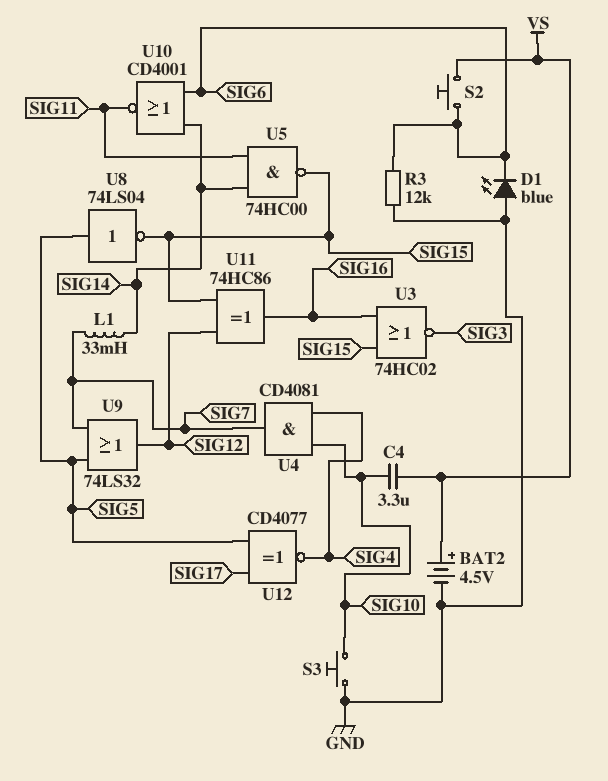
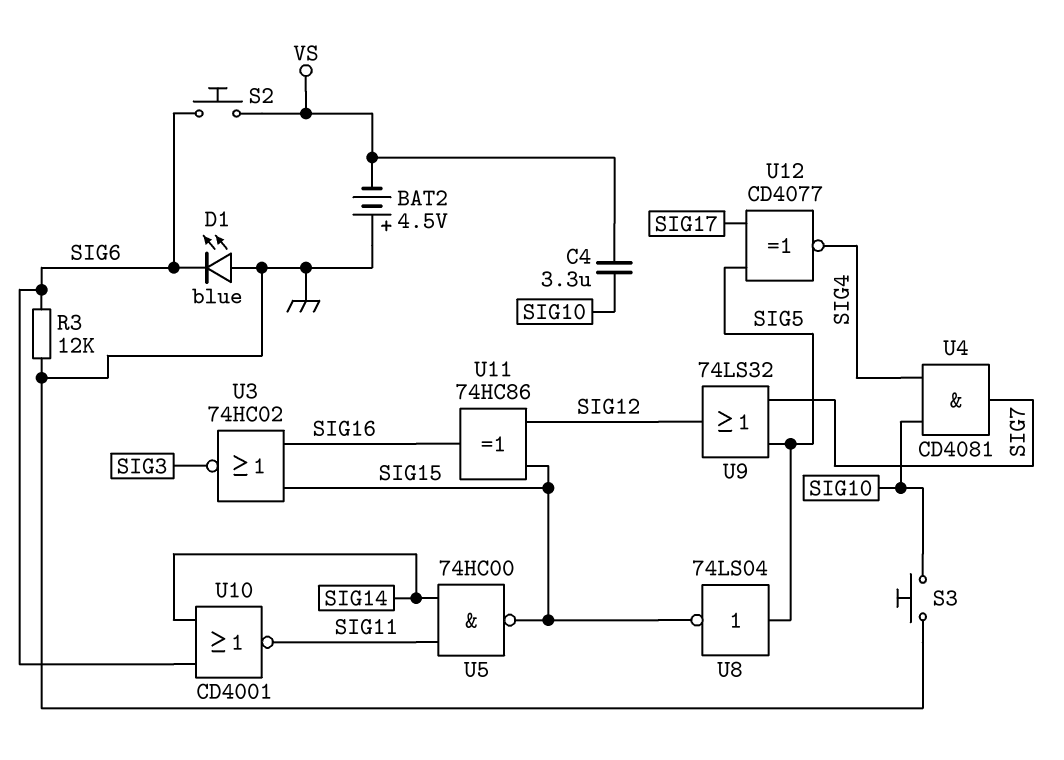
BAT2: 4.5V (plus VS, minus GND) -> 4.5V (plus GND, minus VS)
L1: 33mH (SIG7, SIG14) -> none

